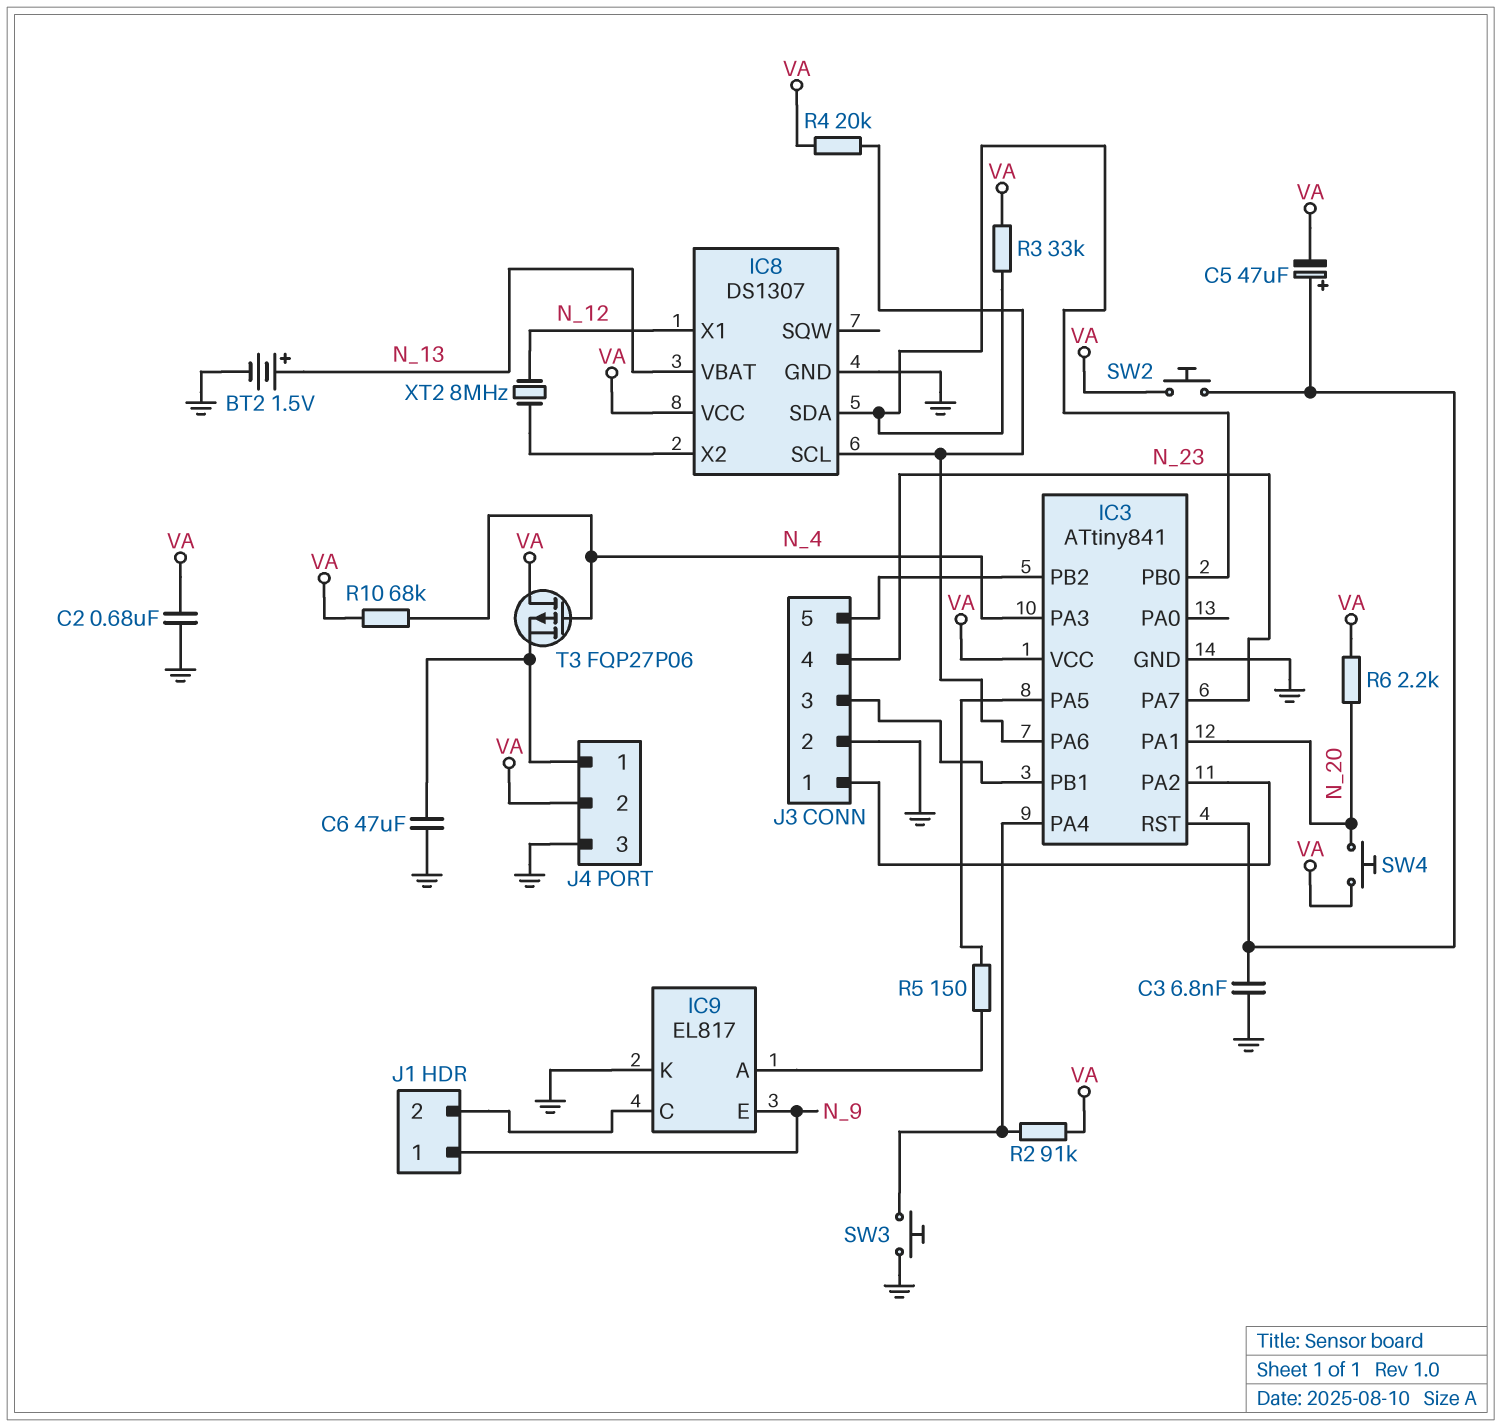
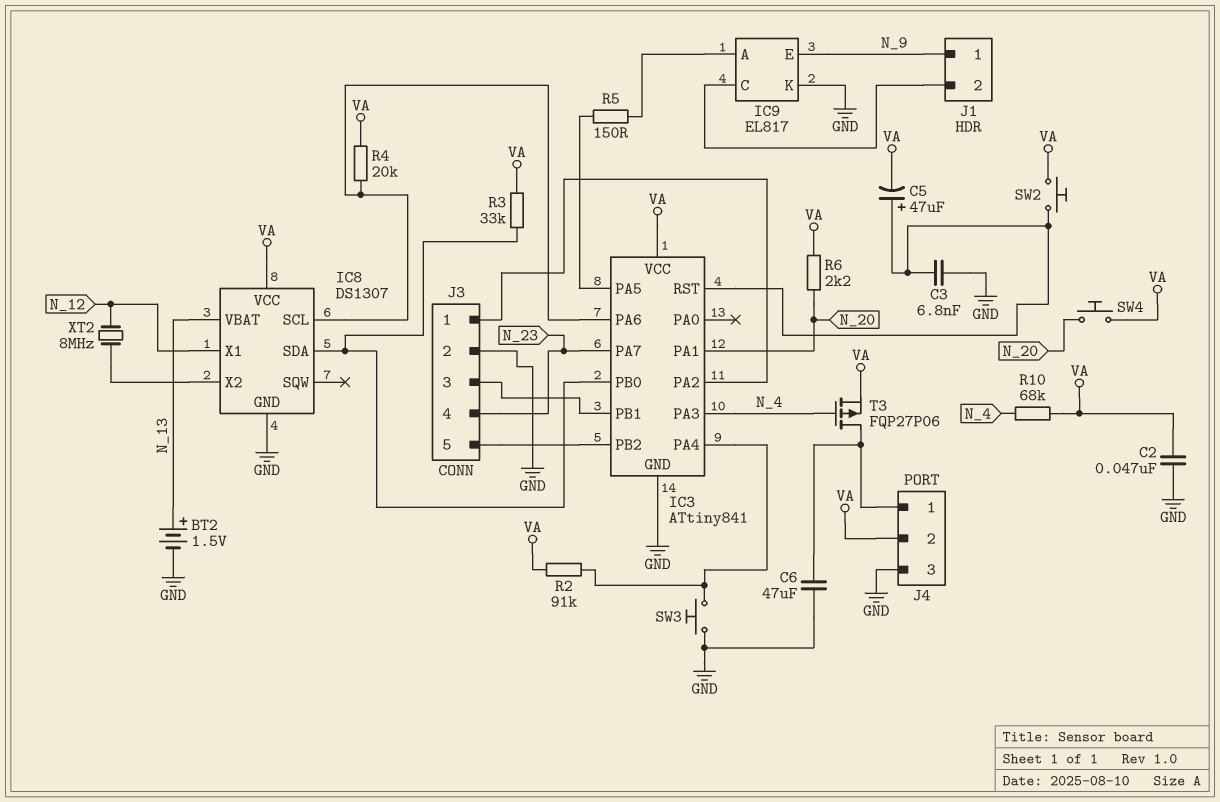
C2: 680nF (GND, VA) -> 47nF (GND, VA)
T3: PMOS FQP27P06 (G N_4, D VA, S J4/1) -> PMOS FQP27P06 (G N_4, D J4/1, S VA)

